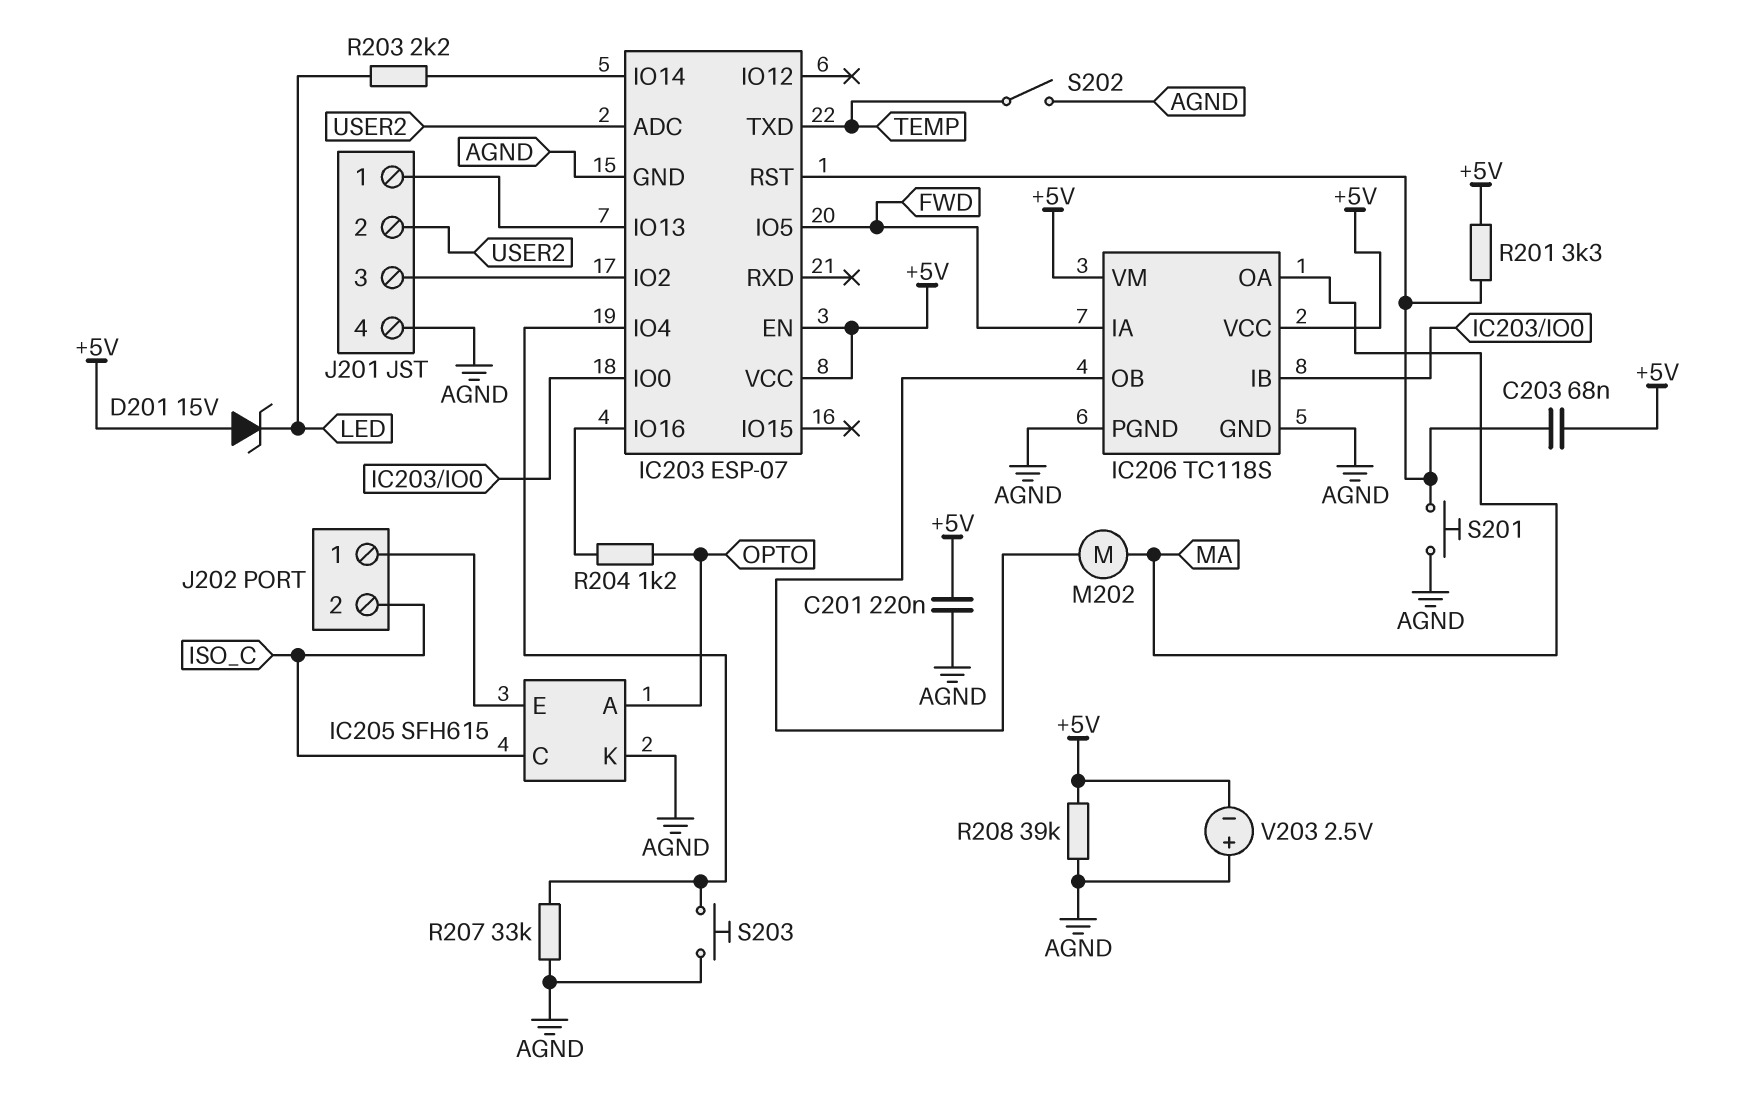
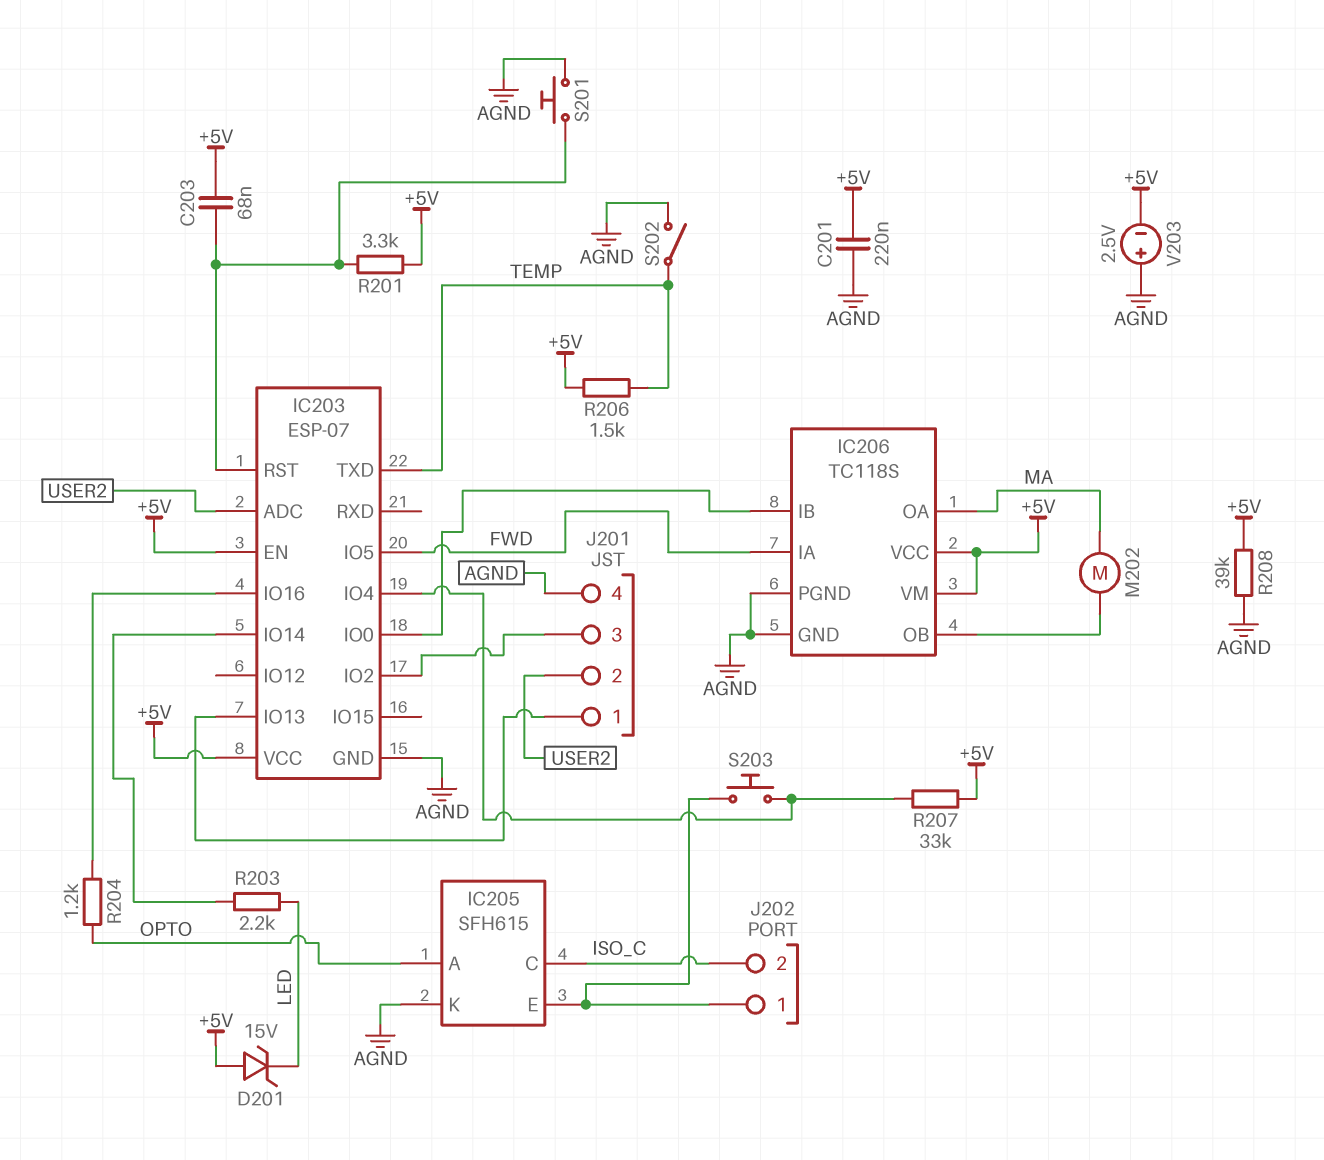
R206: none -> 1.5k (+5V, TEMP)
R207: 33k (AGND, IC203/IO4) -> 33k (+5V, IC203/IO4)
S203: button (AGND, IC203/IO4) -> button (IC203/IO4, IC205/E)

